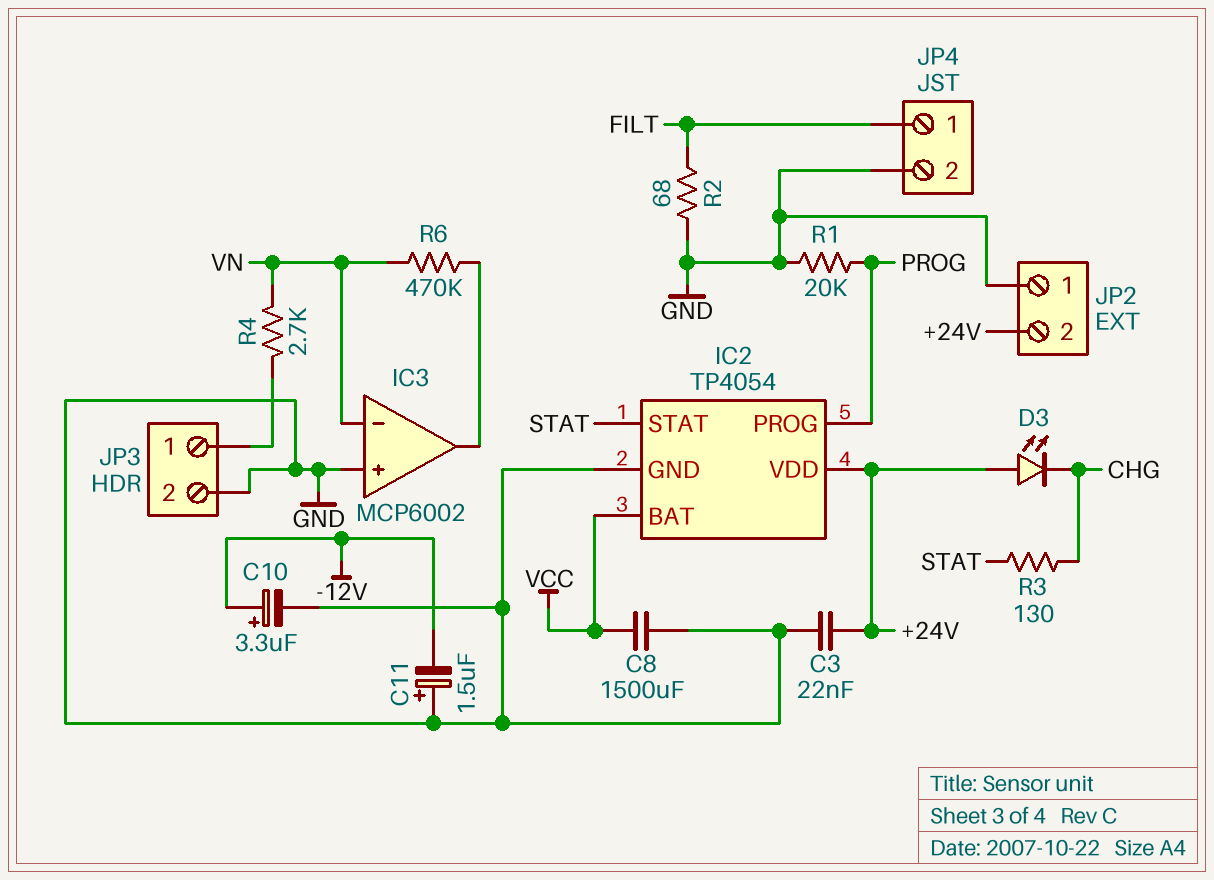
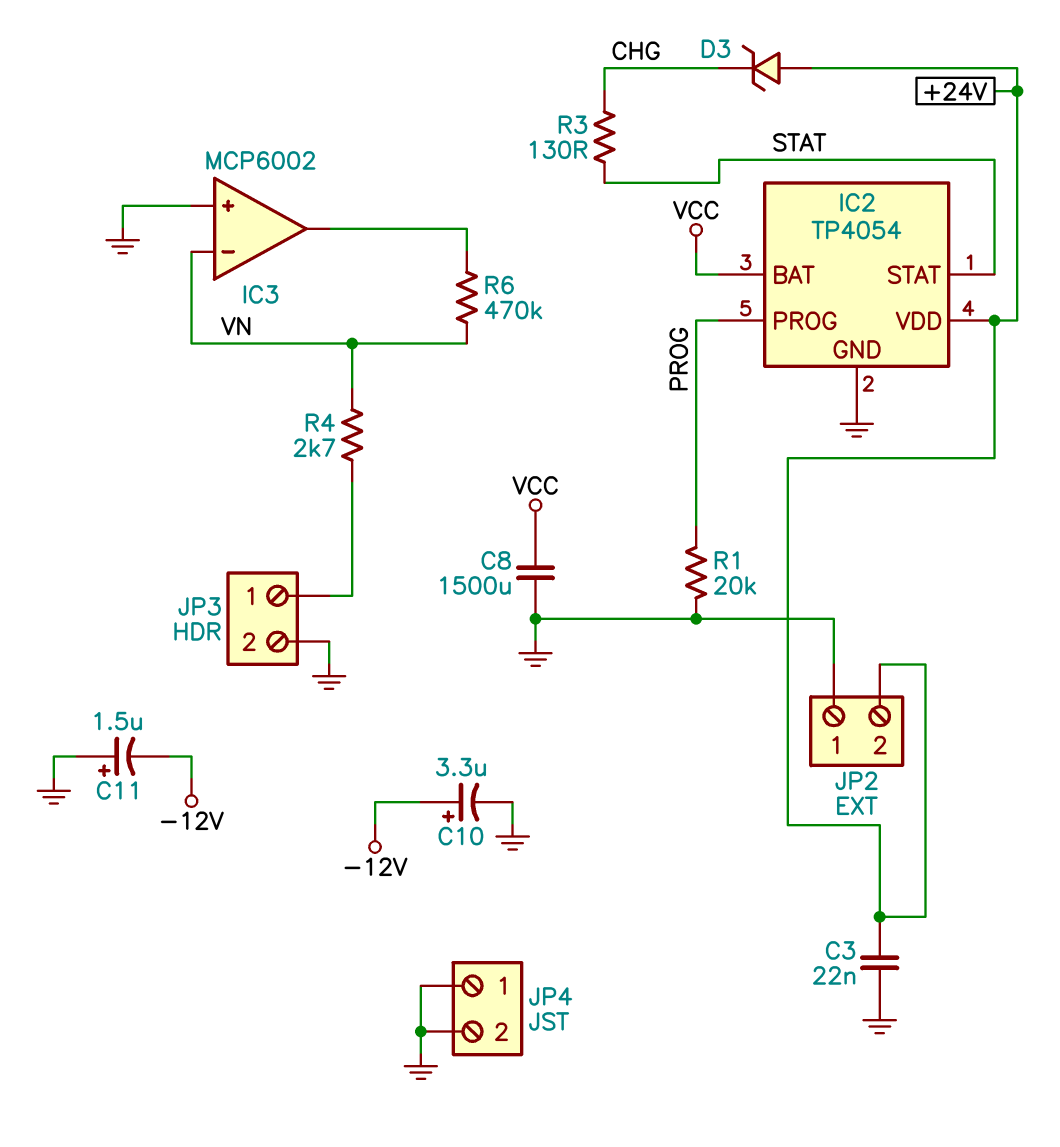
D3: LED (A +24V, K CHG) -> zener (A +24V, K CHG)
JP4 pin 1: FILT -> GND
R2: 68 (FILT, GND) -> none

